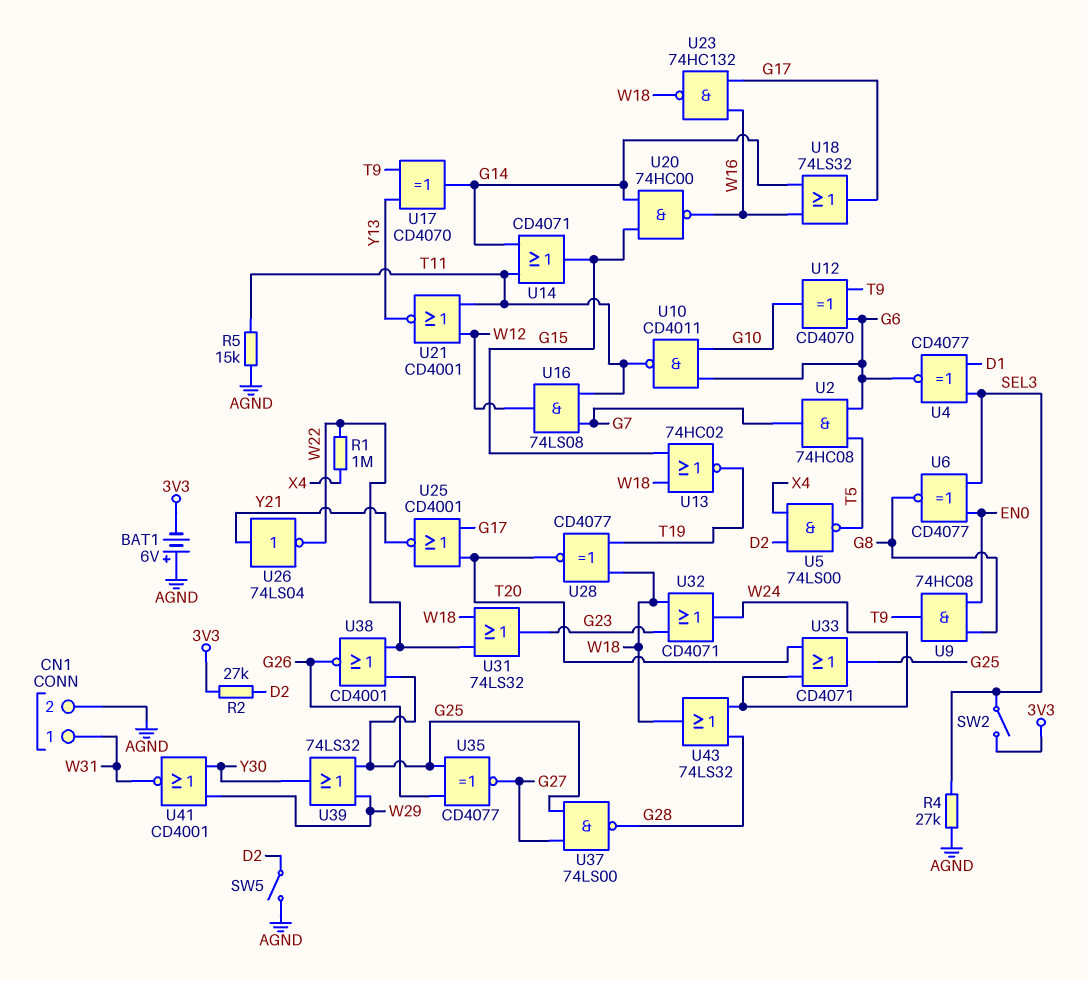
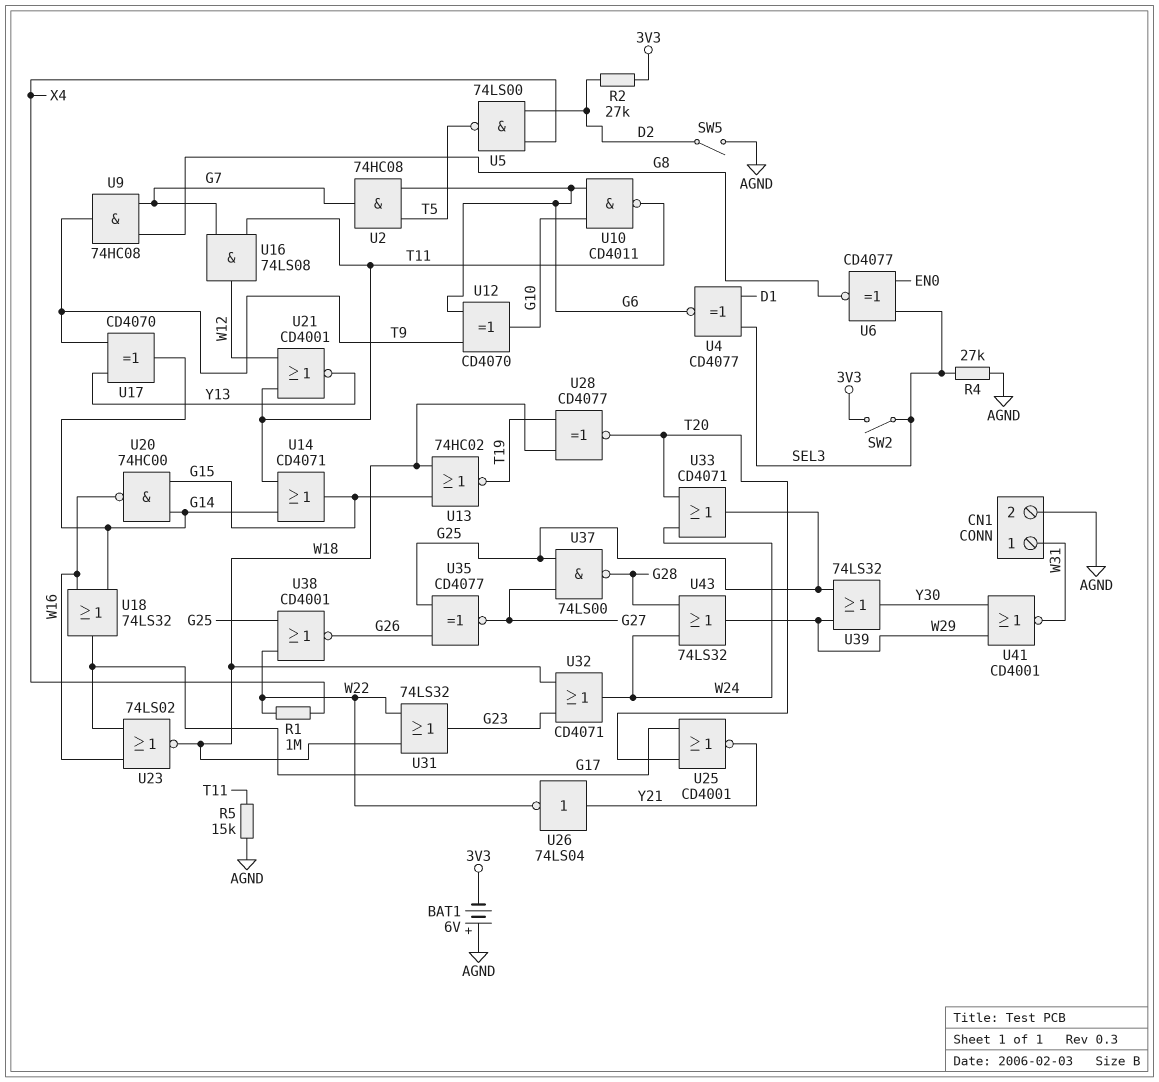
U9: AND 74HC08 (in EN0, in G8, out T9) -> AND 74HC08 (in G7, in G8, out T9)
U23: NAND 74HC132 (in G17, in W16, out W18) -> NOR 74LS02 (in G17, in W16, out W18)
U43: OR 74LS32 (in G28, in W24, out W18) -> OR 74LS32 (in G28, in W24, out W29)

